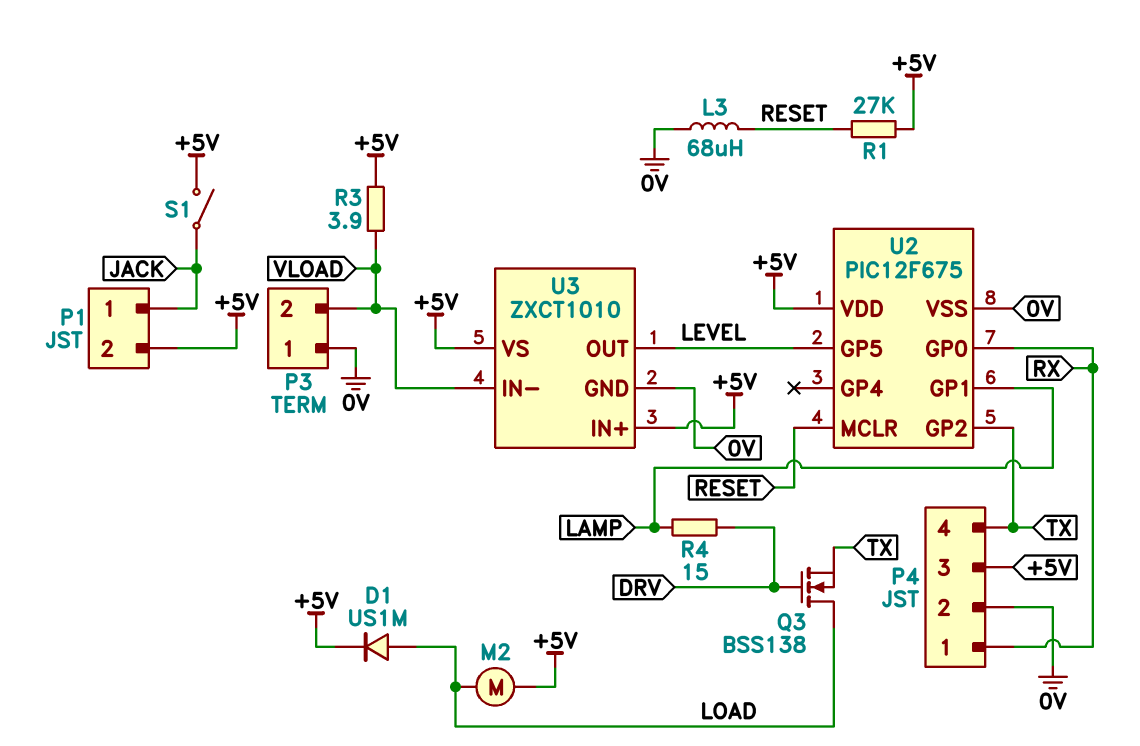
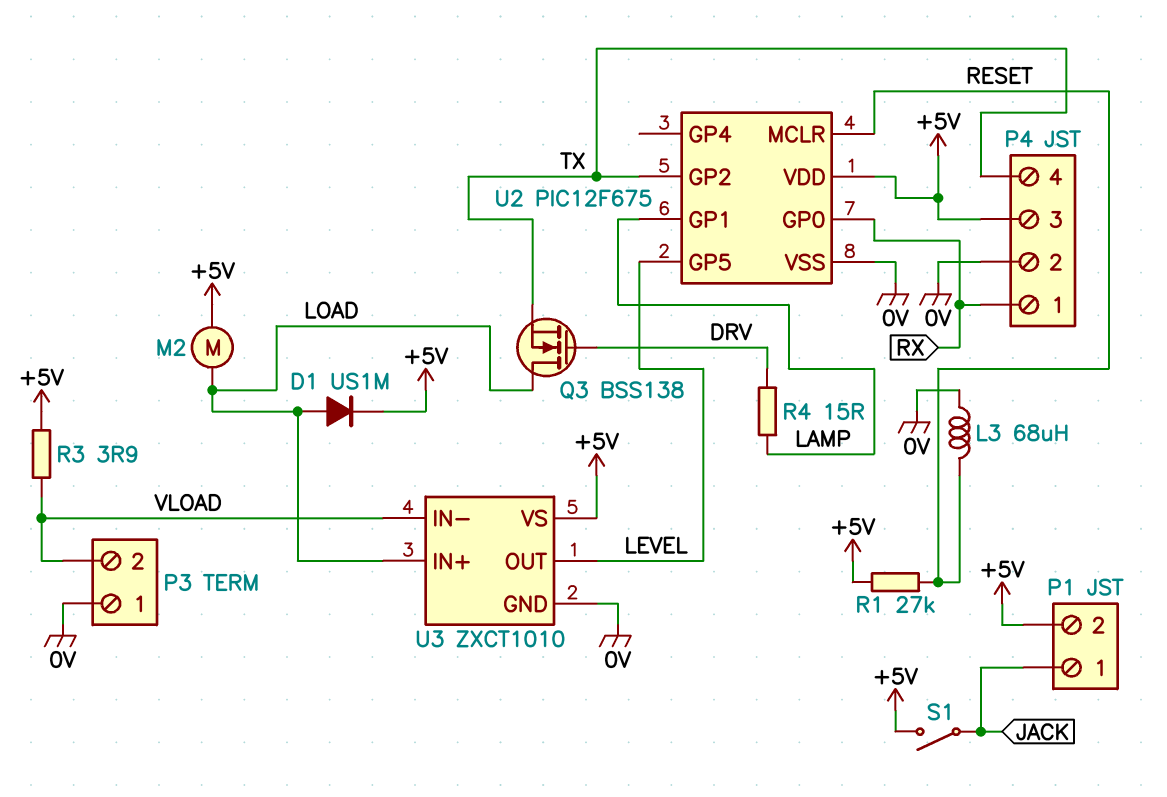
U3 pin IN+: +5V -> LOAD

